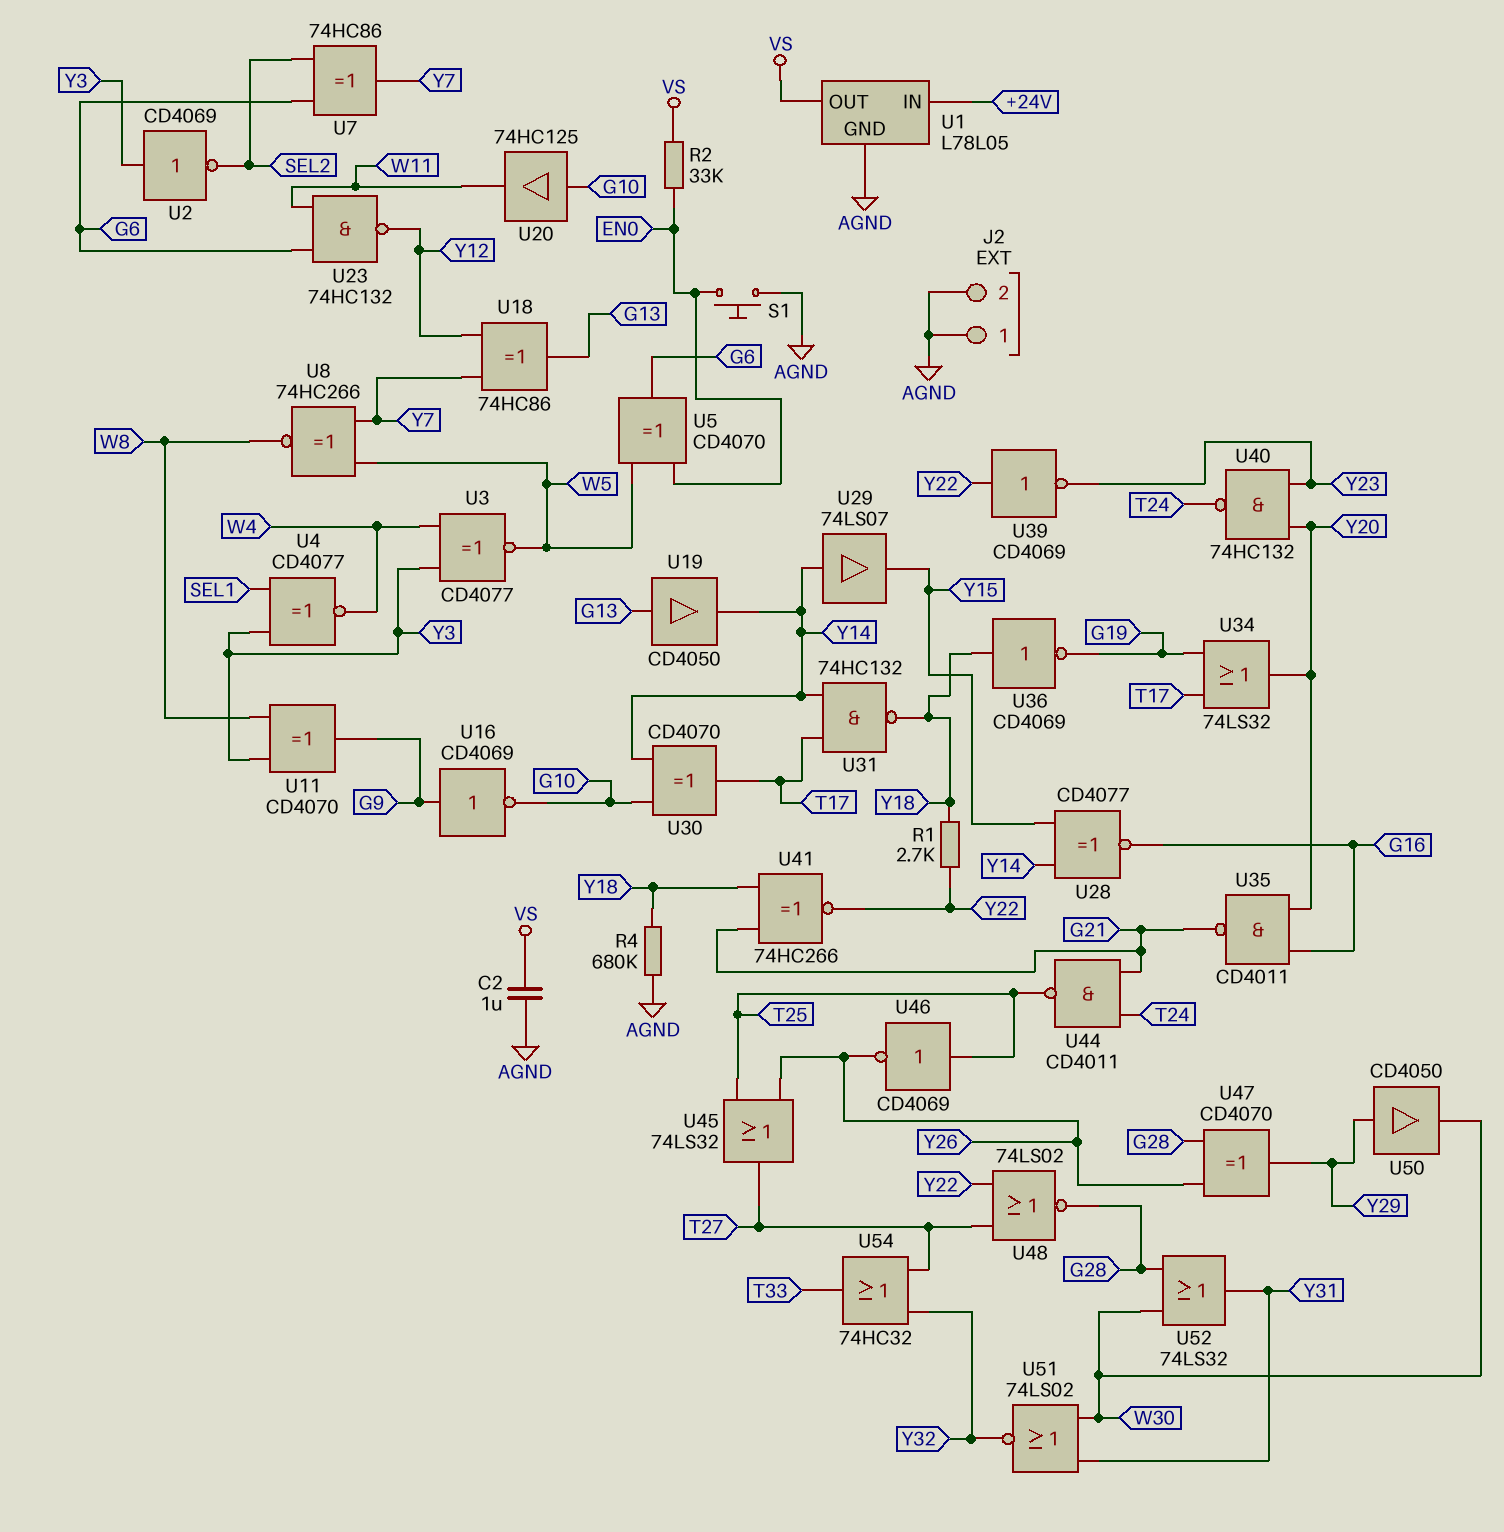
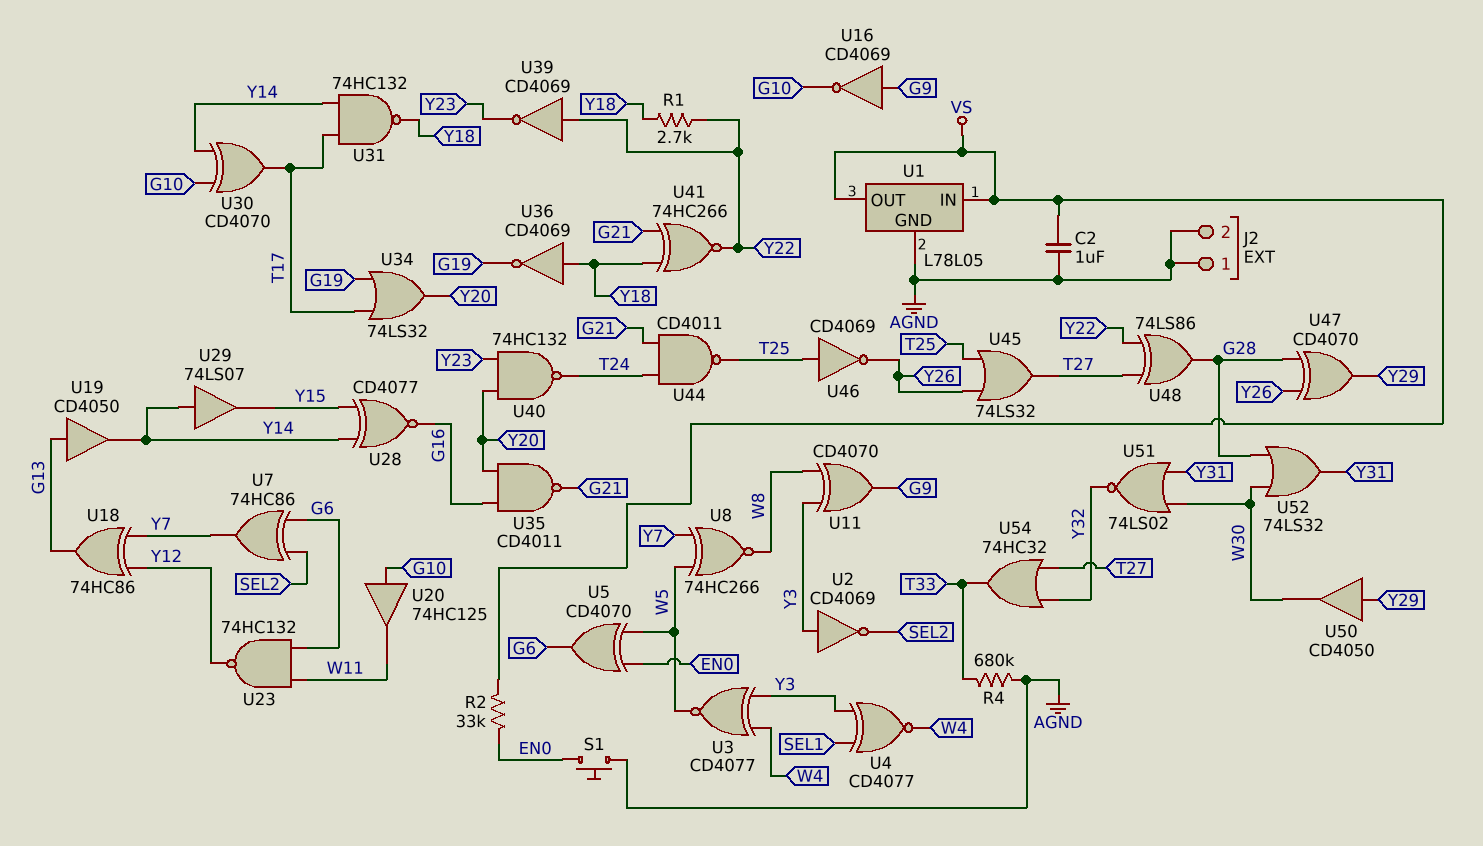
R4: 680k (AGND, Y18) -> 680k (AGND, T33)
U1 pin IN: +24V -> VS
U48: NOR 74LS02 (in T27, in Y22, out G28) -> XOR 74LS86 (in T27, in Y22, out G28)

